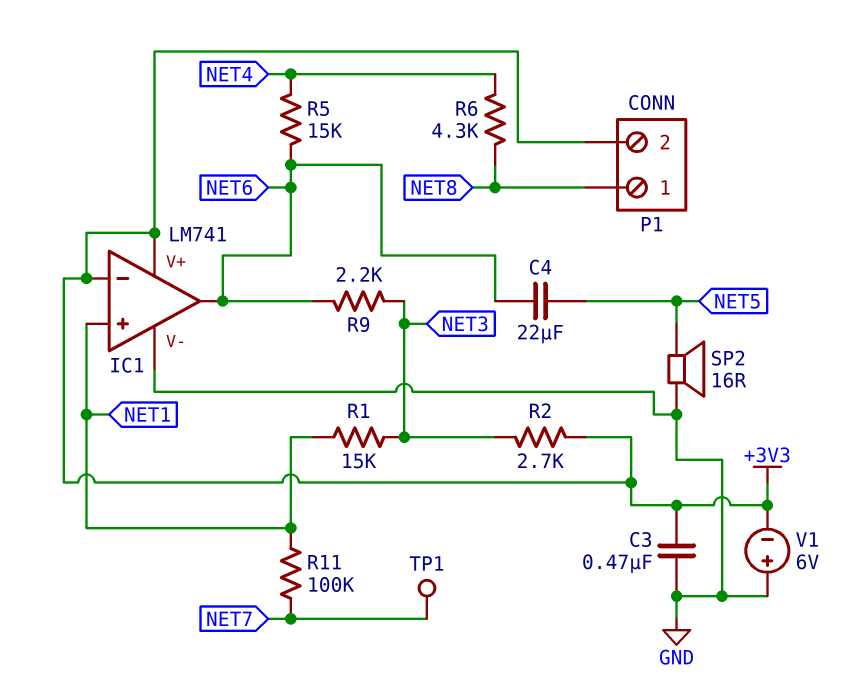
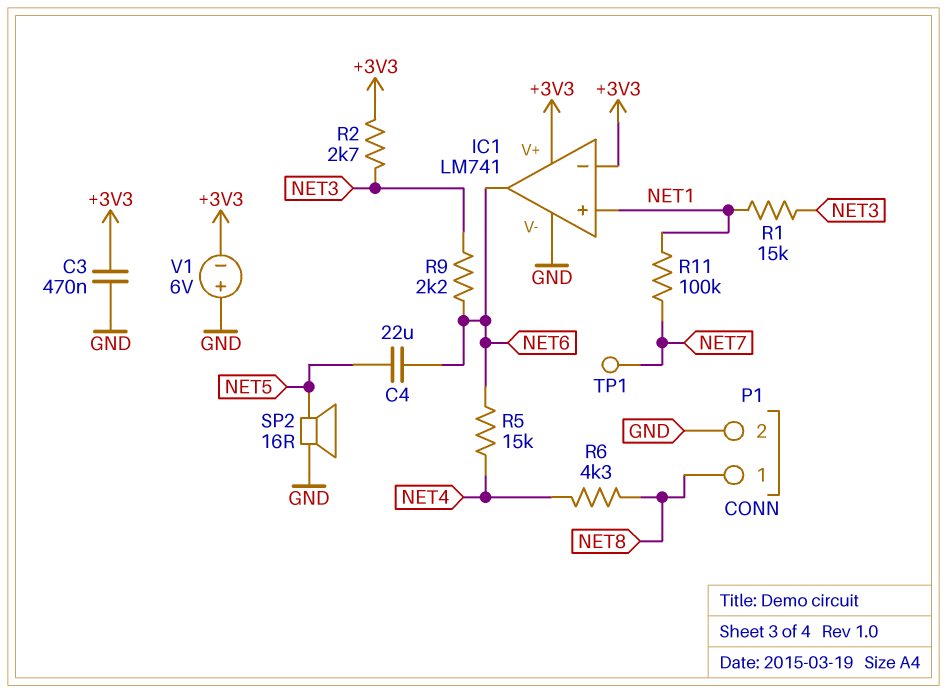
P1 pin 2: +3V3 -> GND

